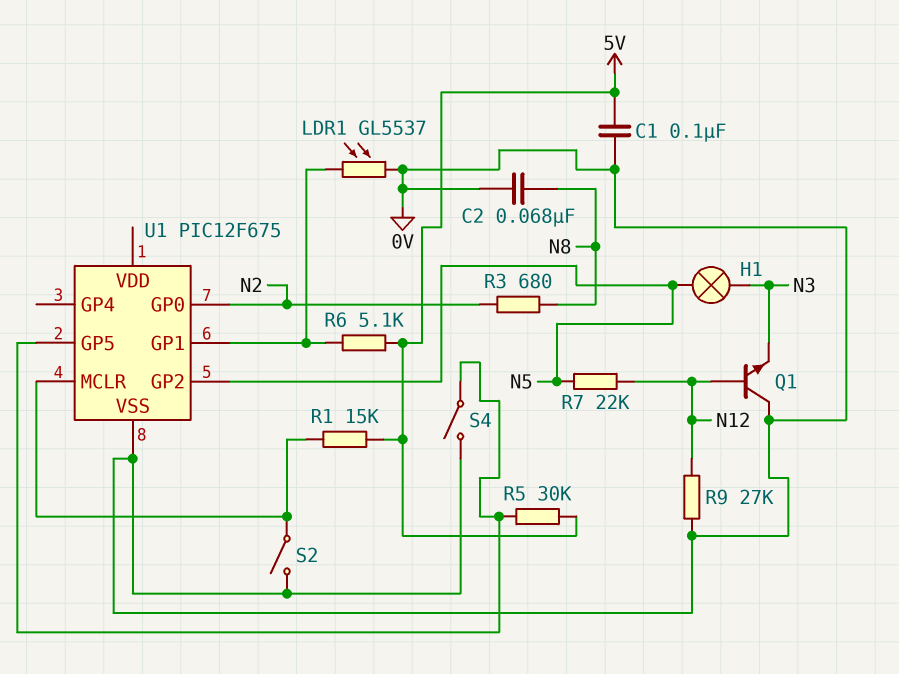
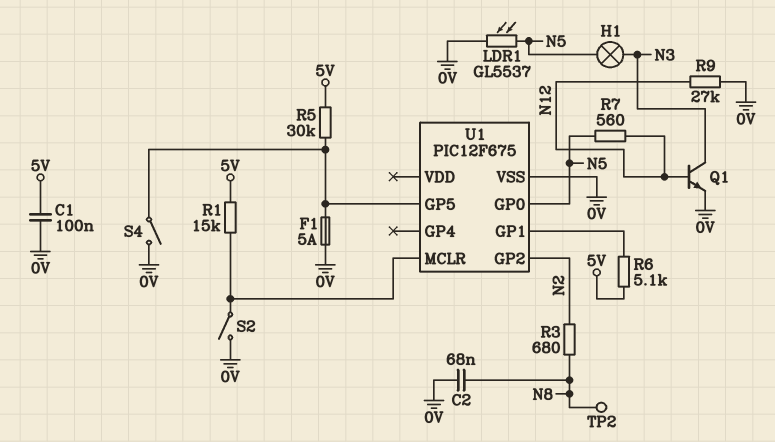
F1: none -> 5A (0V, U1/GP5)
LDR1: GL5537 (0V, U1/GP1) -> GL5537 (0V, N5)
Q1: NPN (B N12, C 0V, E N3) -> NPN (B N12, C N3, E 0V)
R7: 22k (N5, N12) -> 560 (N5, N12)
TP2: none -> test point (N8)
U1 pin GP0: N2 -> N5
U1 pin GP2: N5 -> N2

